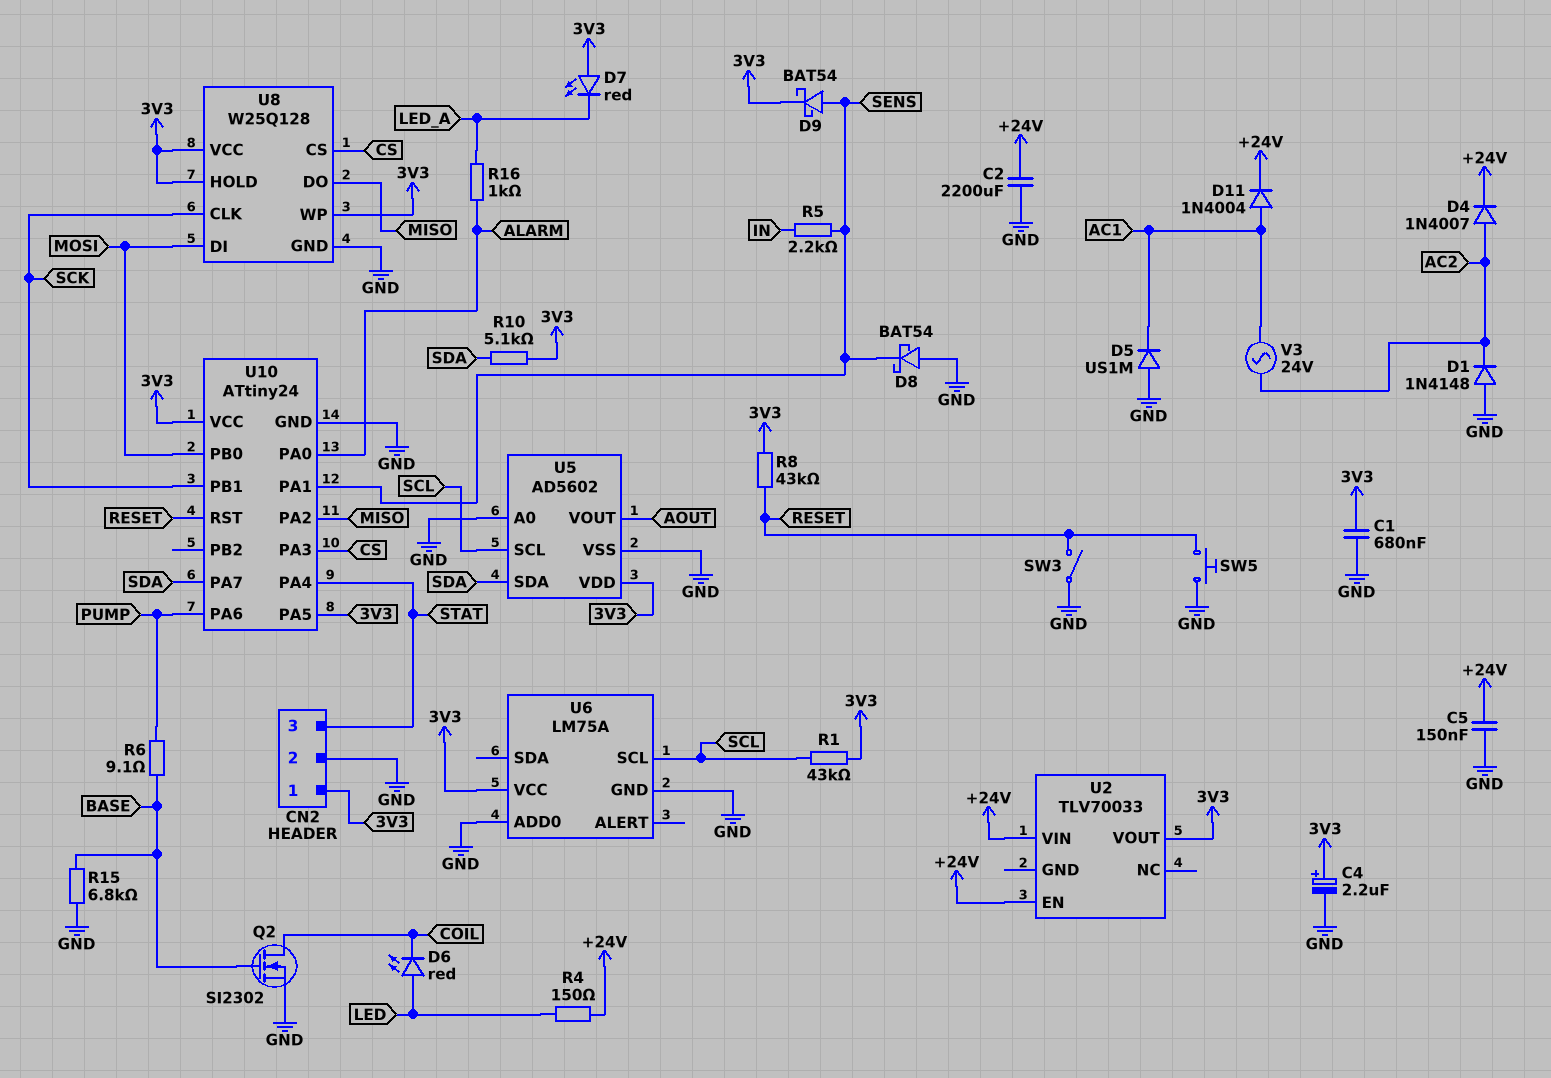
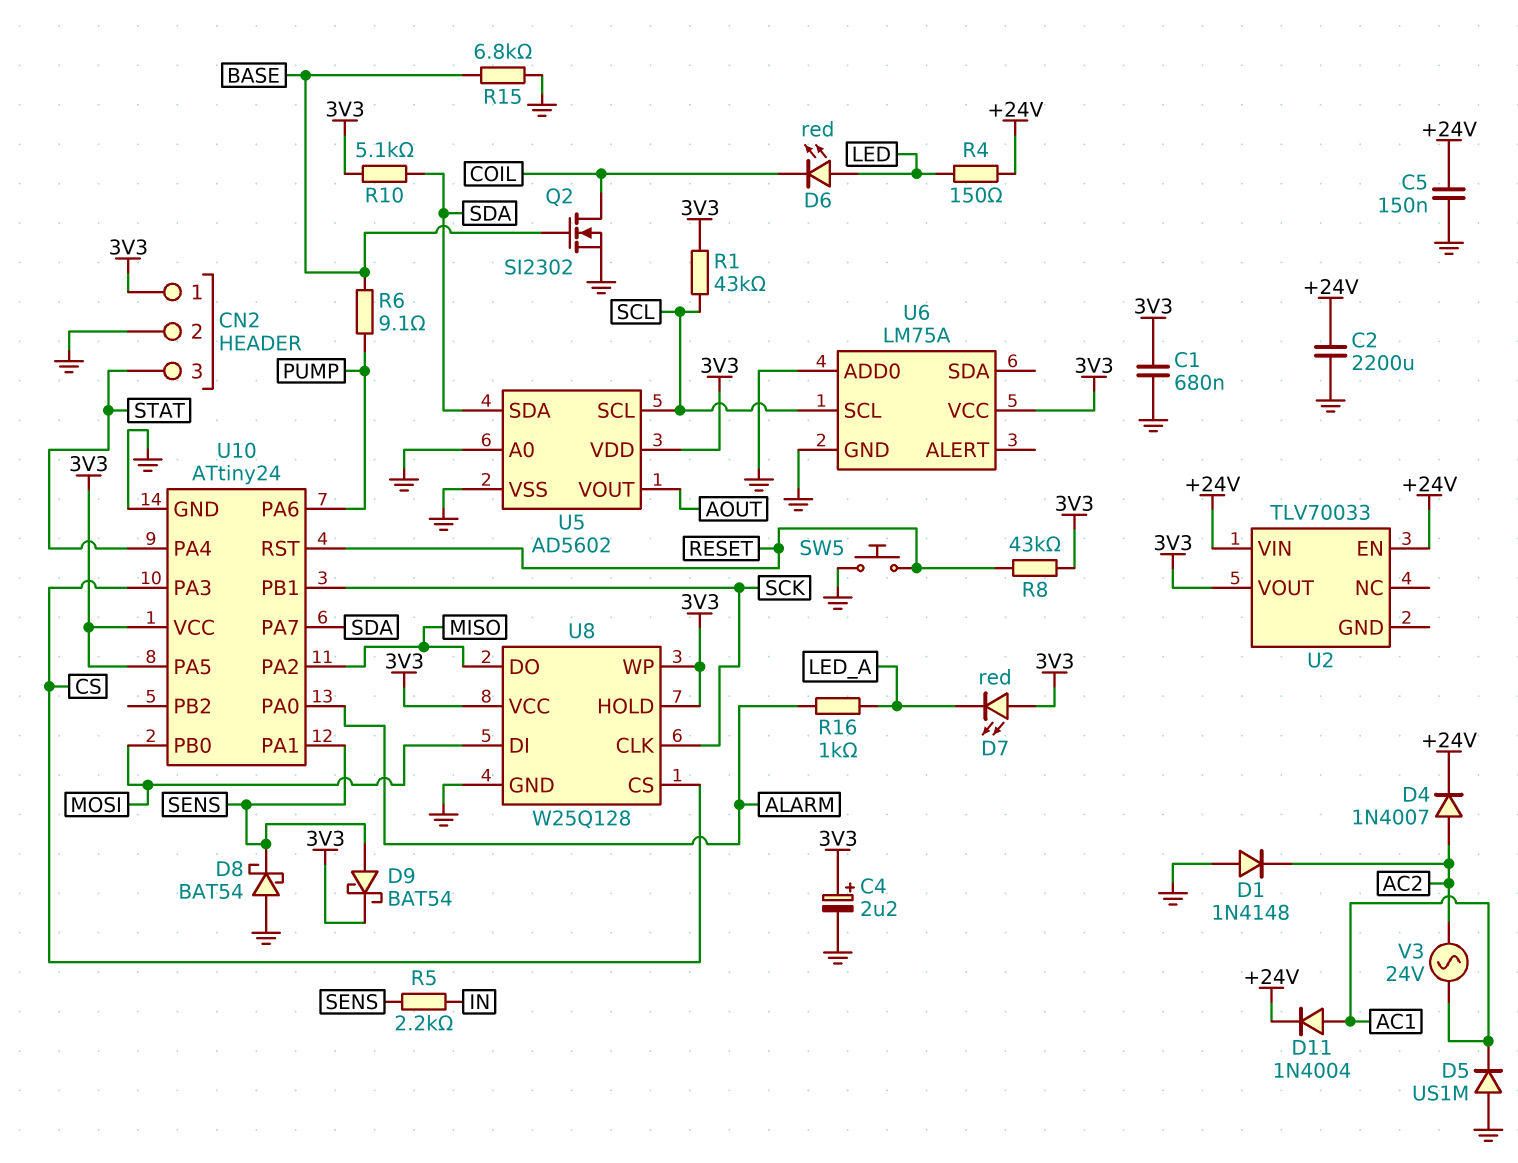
SW3: switch (GND, RESET) -> none

